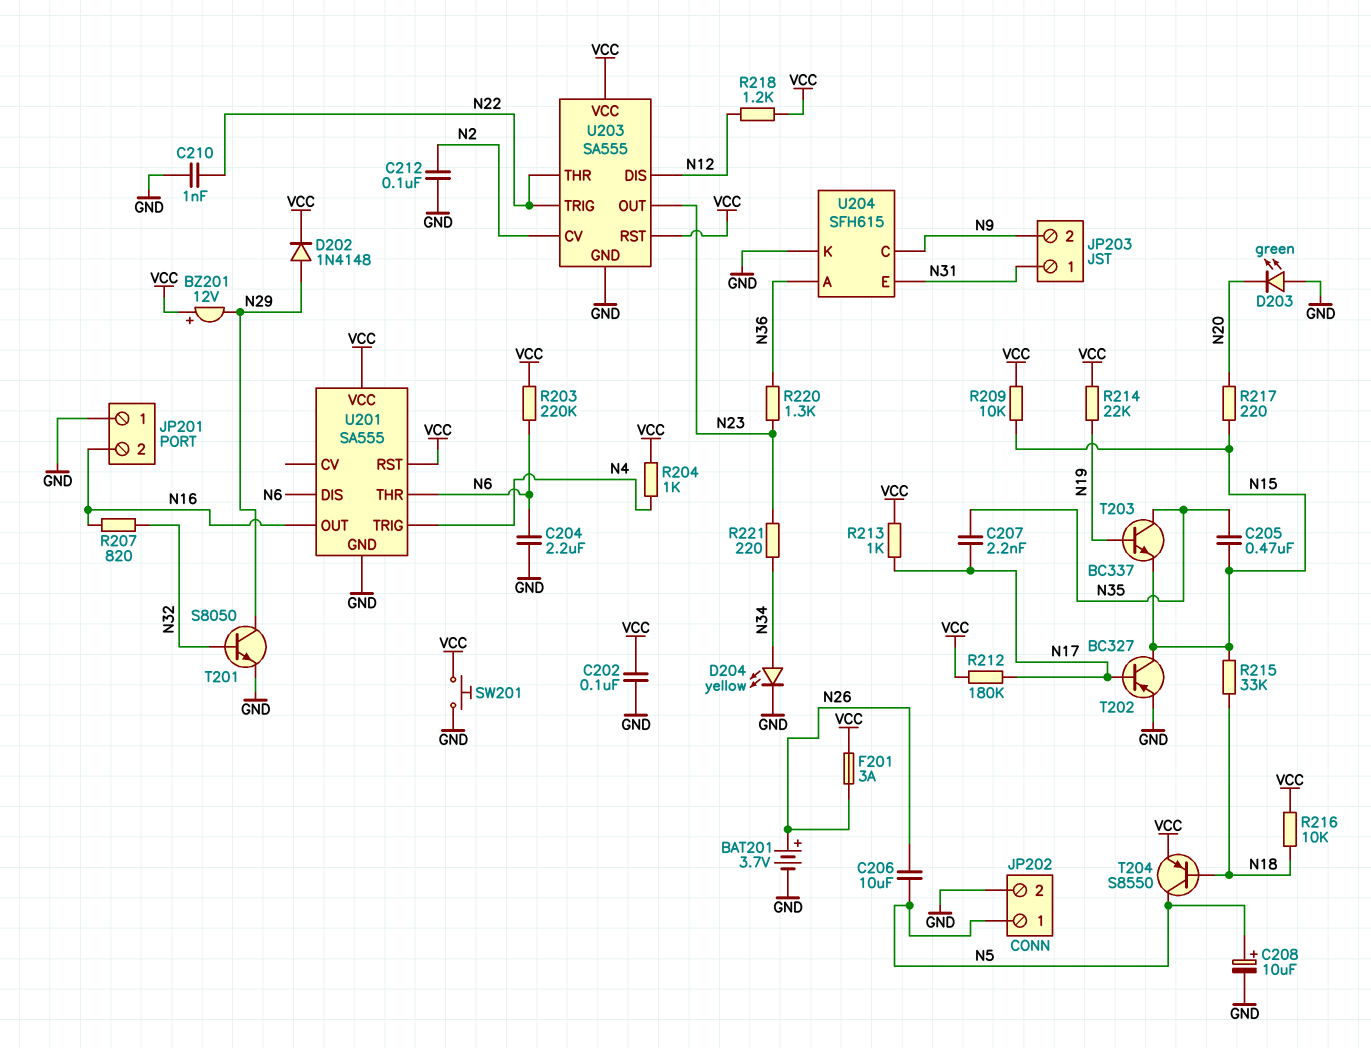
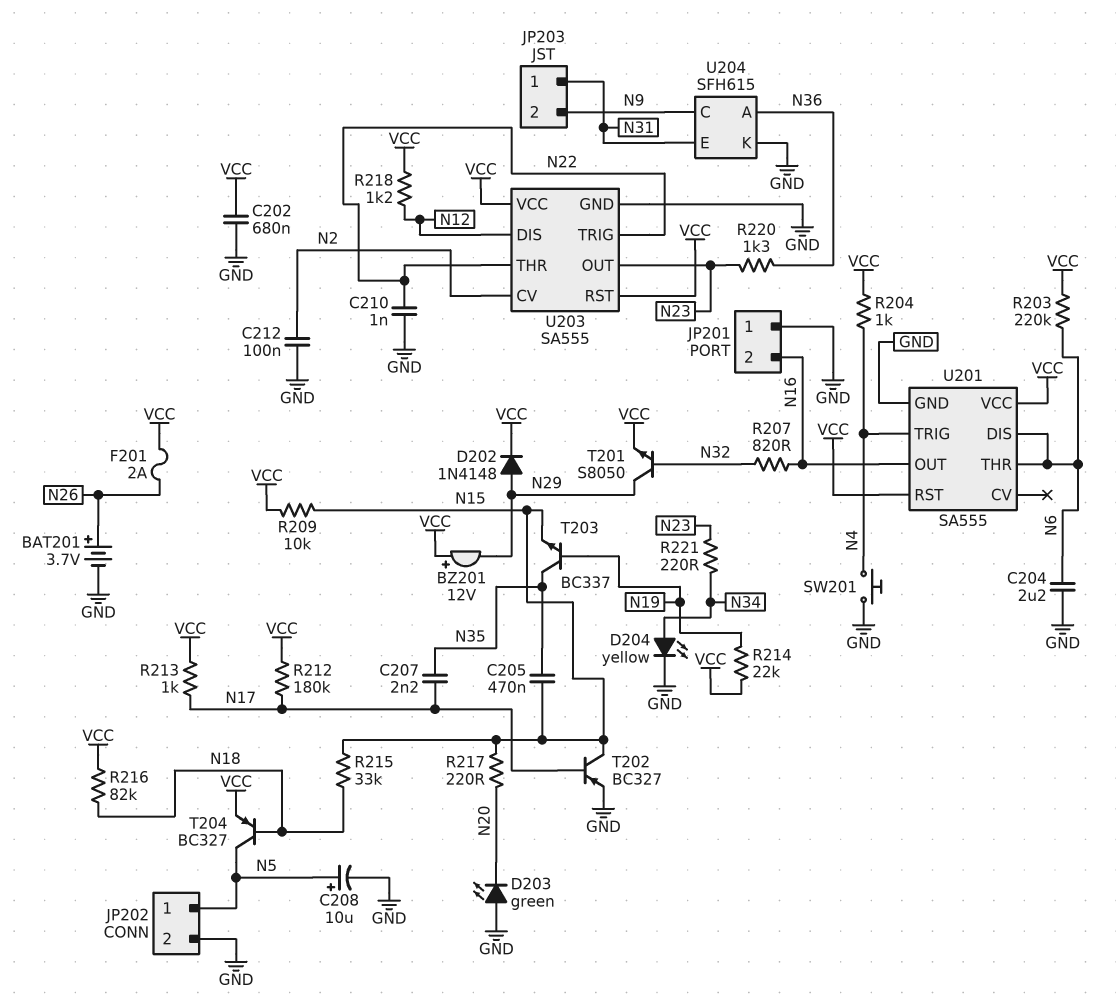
C202: 100nF (GND, VCC) -> 680nF (GND, VCC)
C206: 10uF (N5, N26) -> none
F201: 3A (N26, VCC) -> 2A (N26, VCC)
R216: 10k (N18, VCC) -> 82k (N18, VCC)
SW201: button (GND, VCC) -> button (GND, N4)
T201: NPN S8050 (B N32, C N29, E GND) -> NPN S8050 (B N32, C N29, E VCC)
T204: PNP S8550 (B N18, C N5, E VCC) -> PNP BC327 (B N18, C N5, E VCC)

